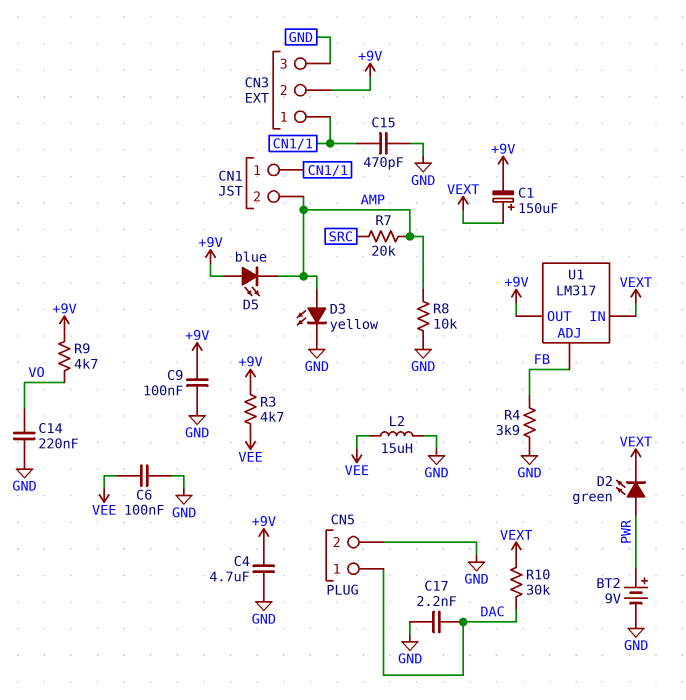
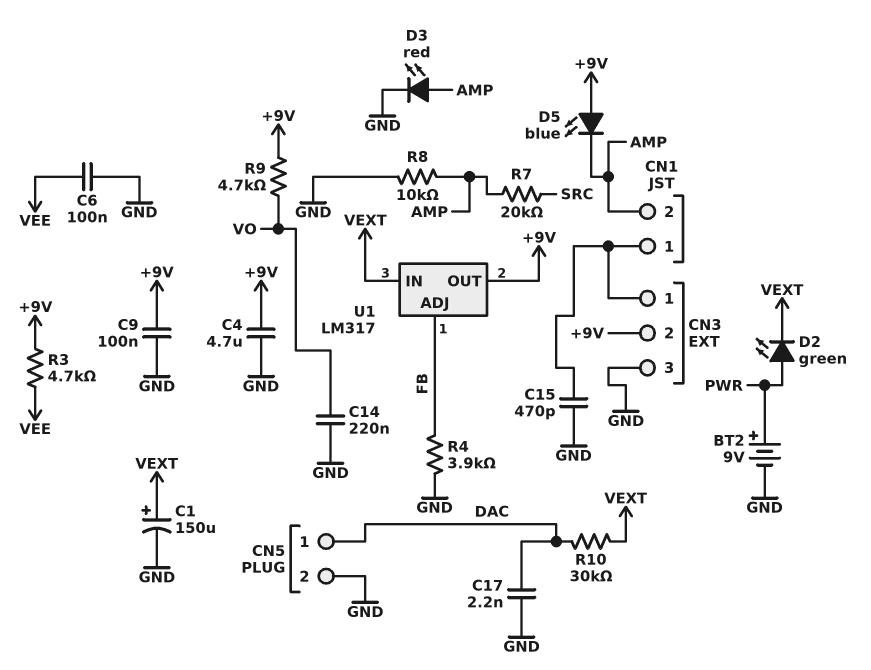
C1: 150uF (plus VEXT, minus +9V) -> 150uF (plus VEXT, minus GND)
D3: LED yellow (A AMP, K GND) -> LED red (A AMP, K GND)
L2: 15uH (GND, VEE) -> none

